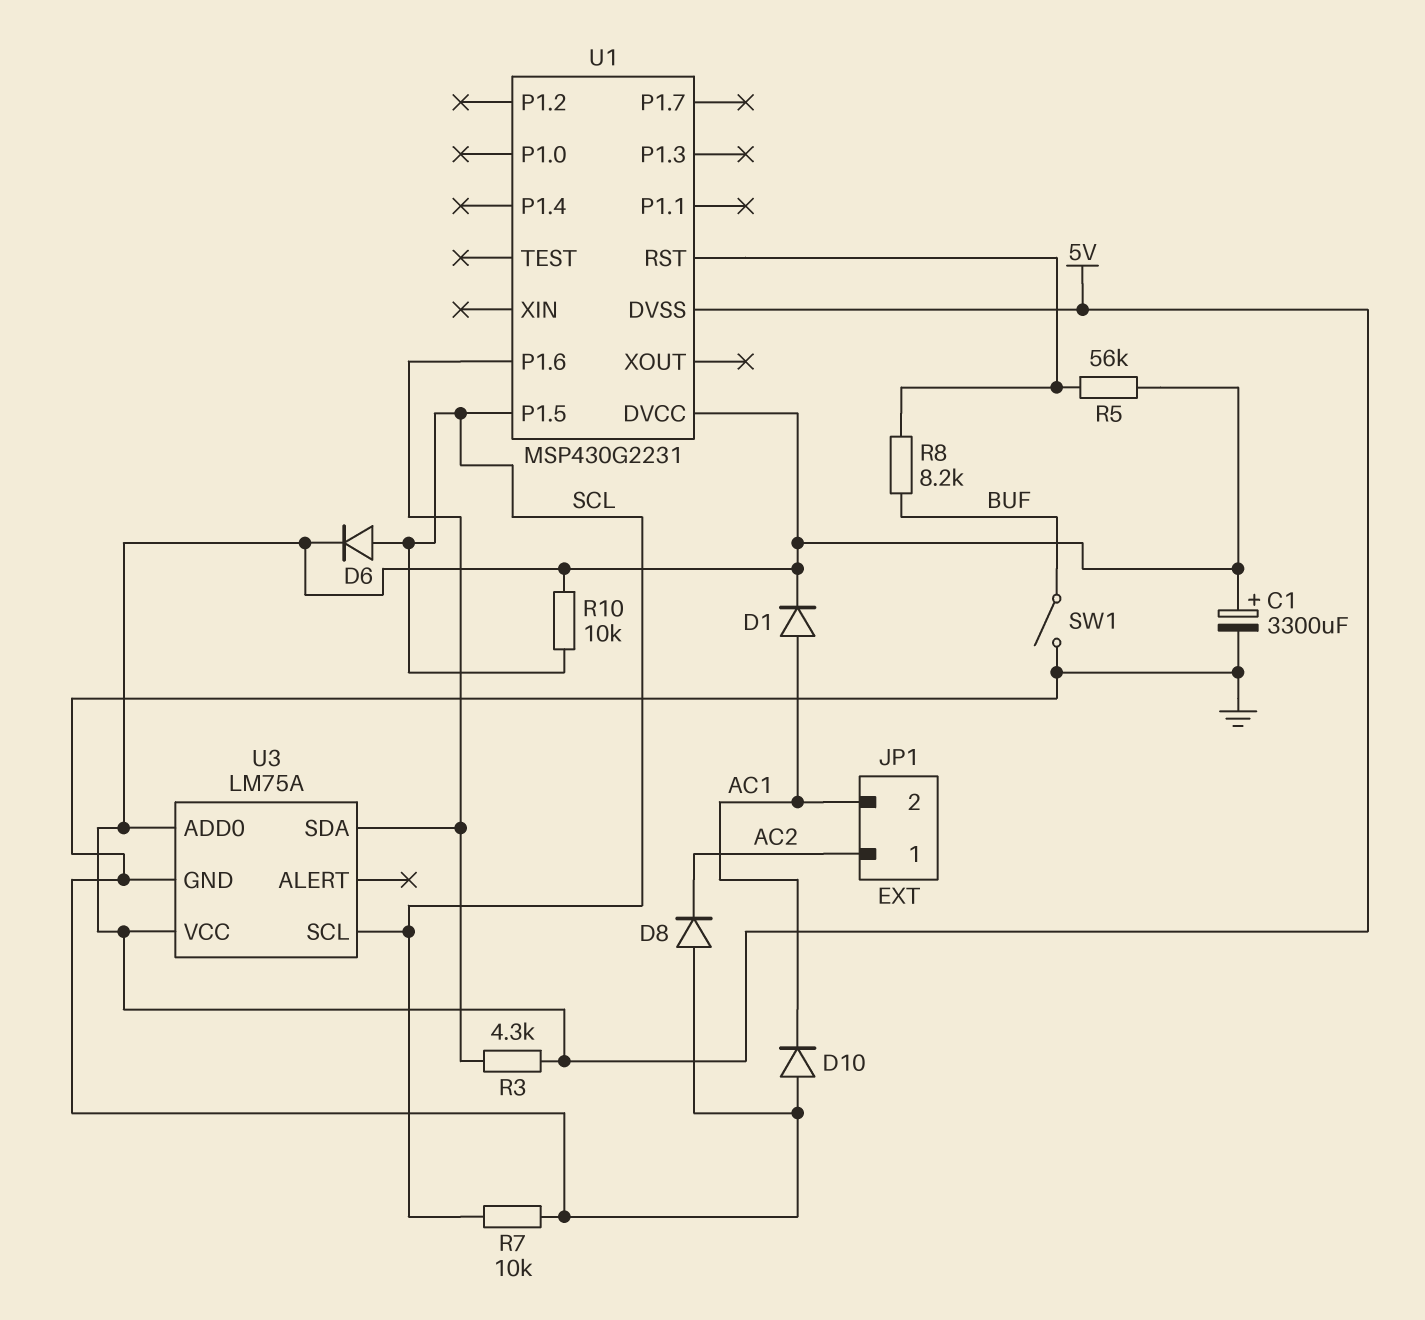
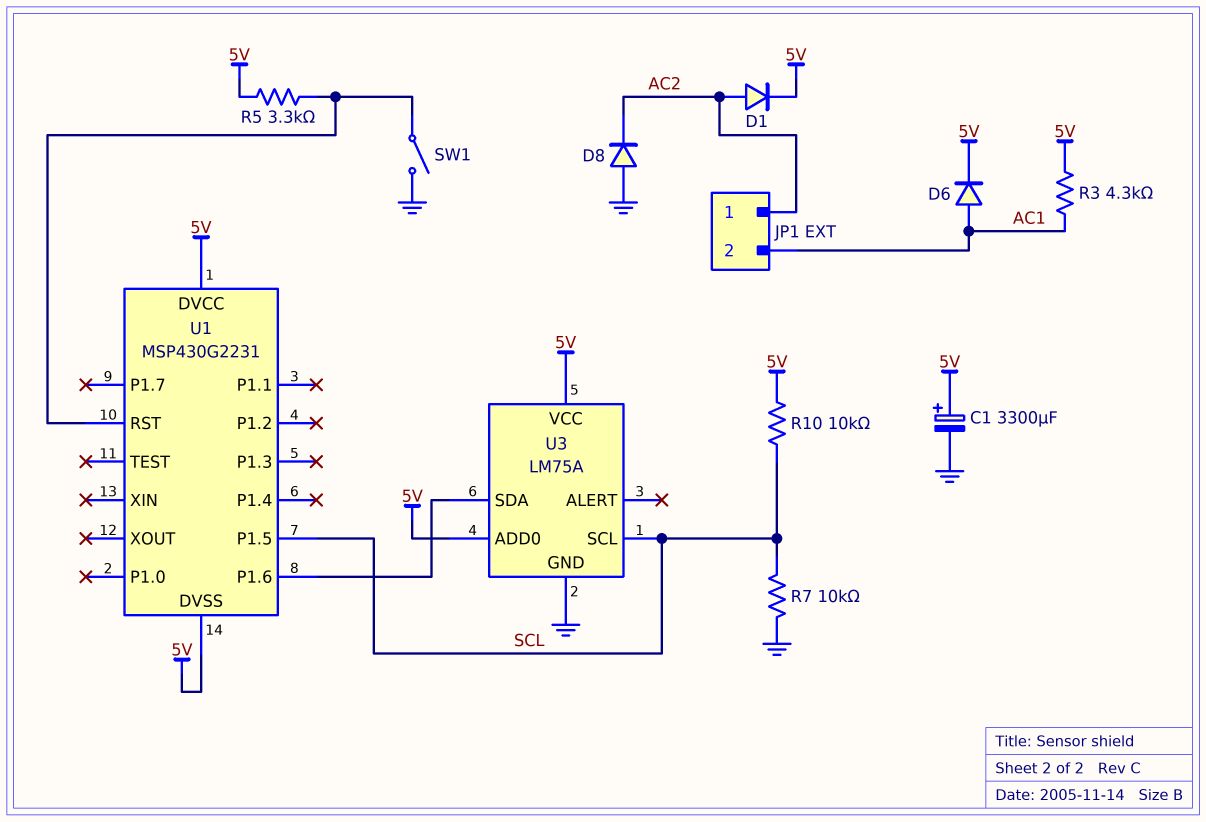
D1: diode (A AC1, K 5V) -> diode (A AC2, K 5V)
D6: diode (A SCL, K 5V) -> diode (A AC1, K 5V)
D10: diode (A GND, K AC1) -> none
R3: 4.3k (5V, U1/P1.6) -> 4.3k (5V, AC1)
R5: 56k (5V, U1/RST) -> 3.3k (5V, U1/RST)
R8: 8.2k (BUF, U1/RST) -> none
SW1: switch (BUF, GND) -> switch (GND, U1/RST)

